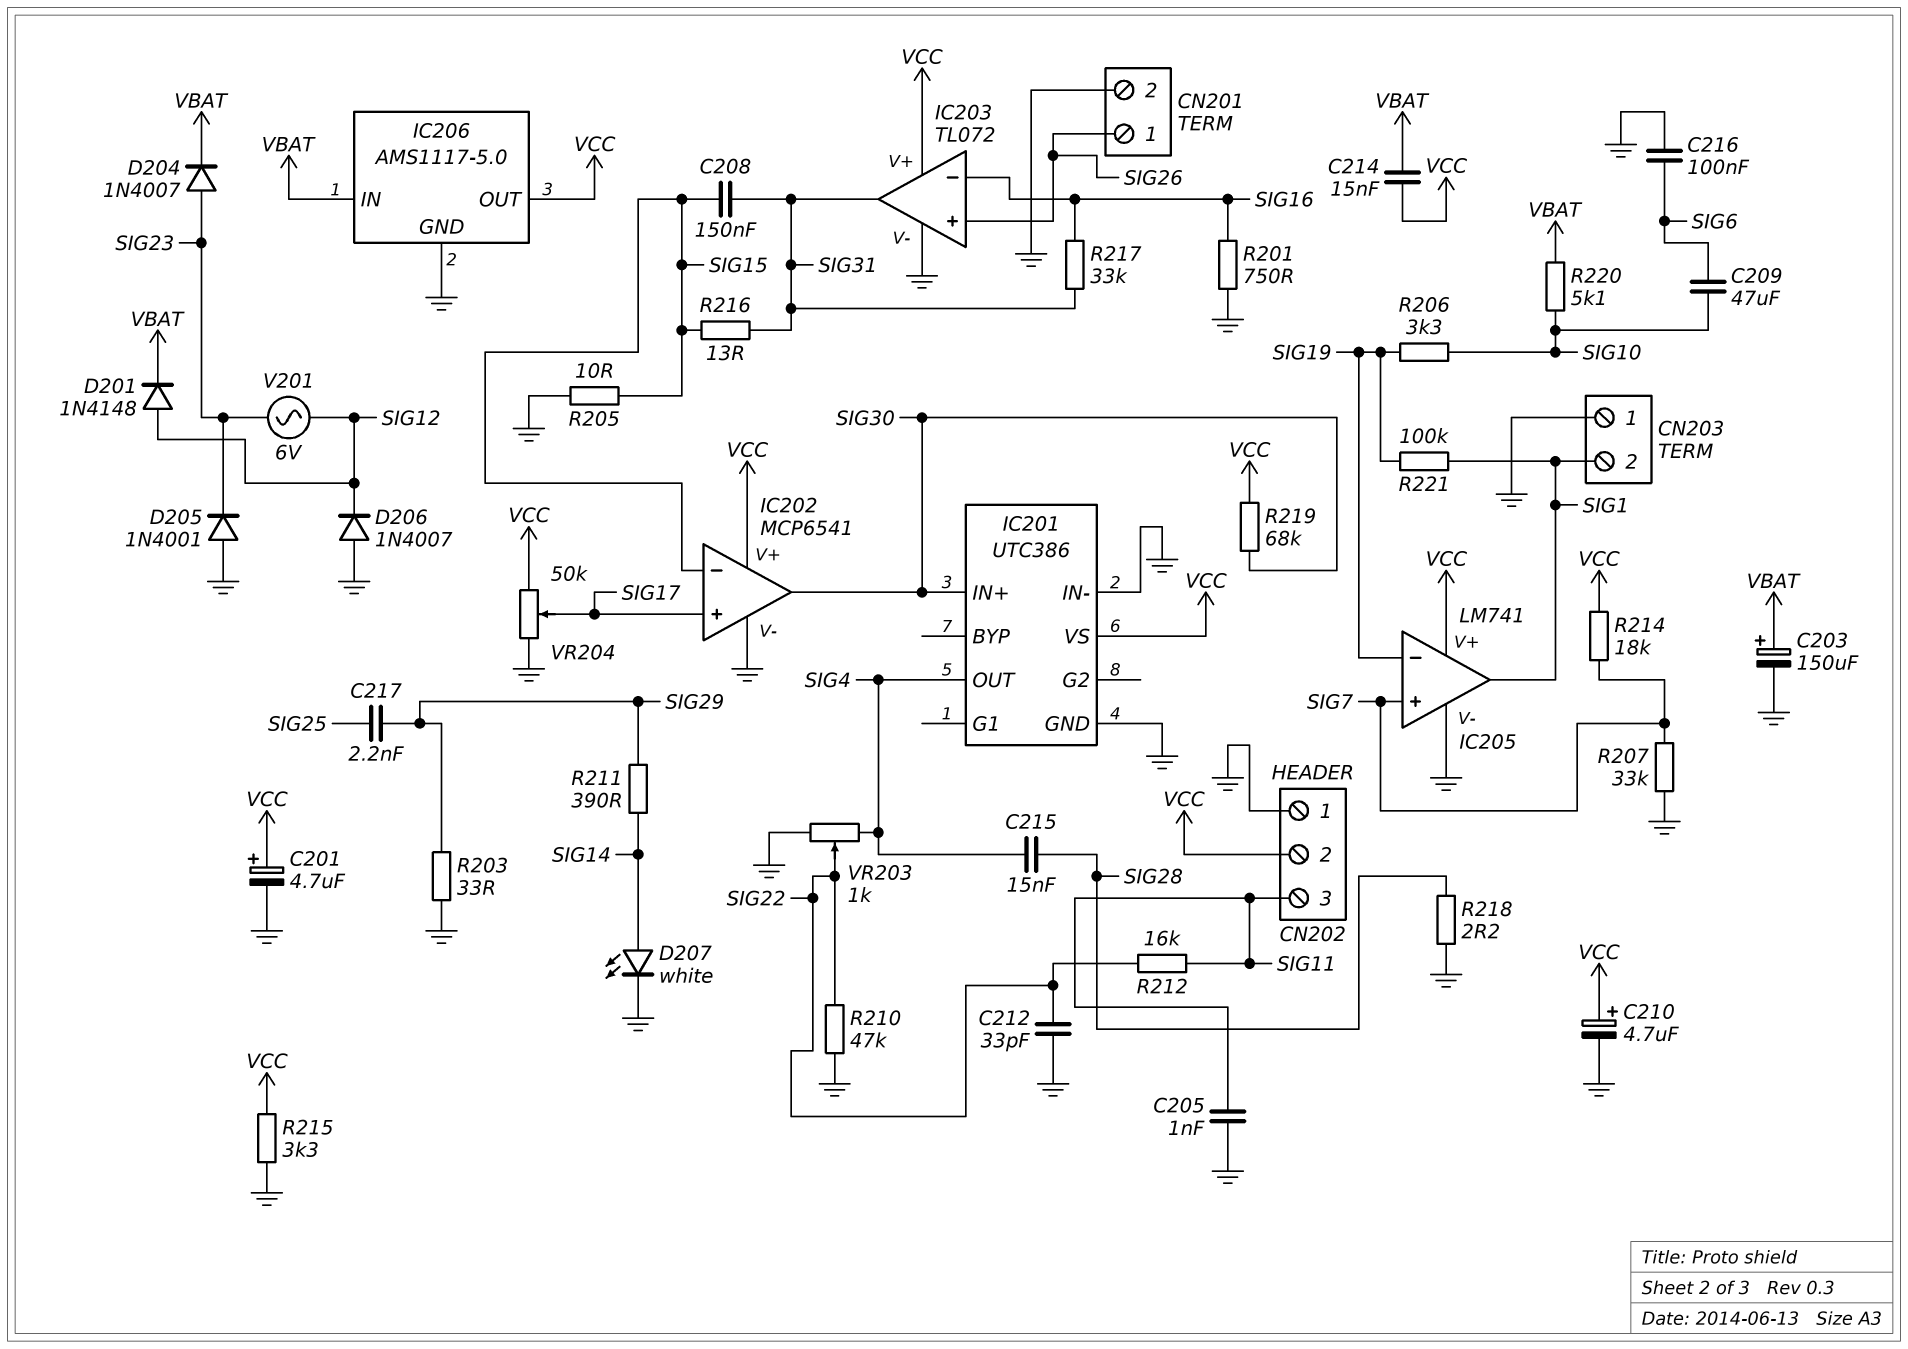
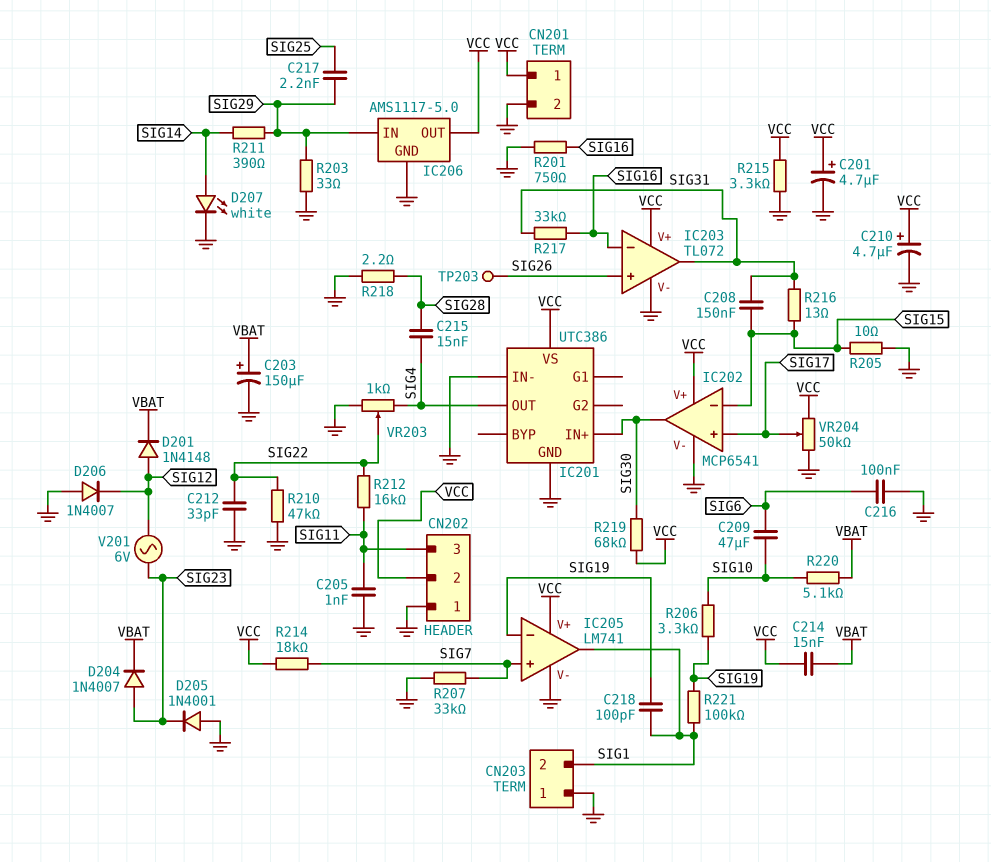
C218: none -> 100pF (SIG1, SIG19)
CN201 pin 1: SIG26 -> VCC
IC206 pin IN: VBAT -> SIG29
TP203: none -> test point (SIG26)

